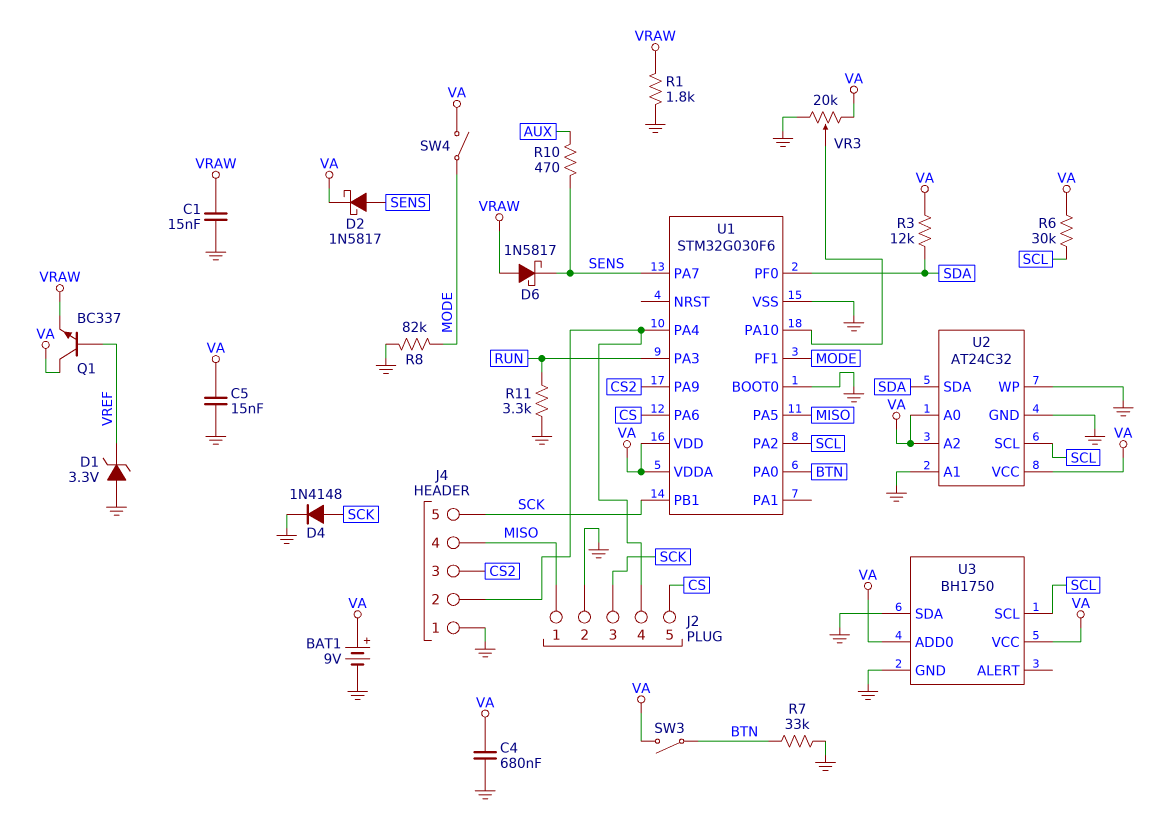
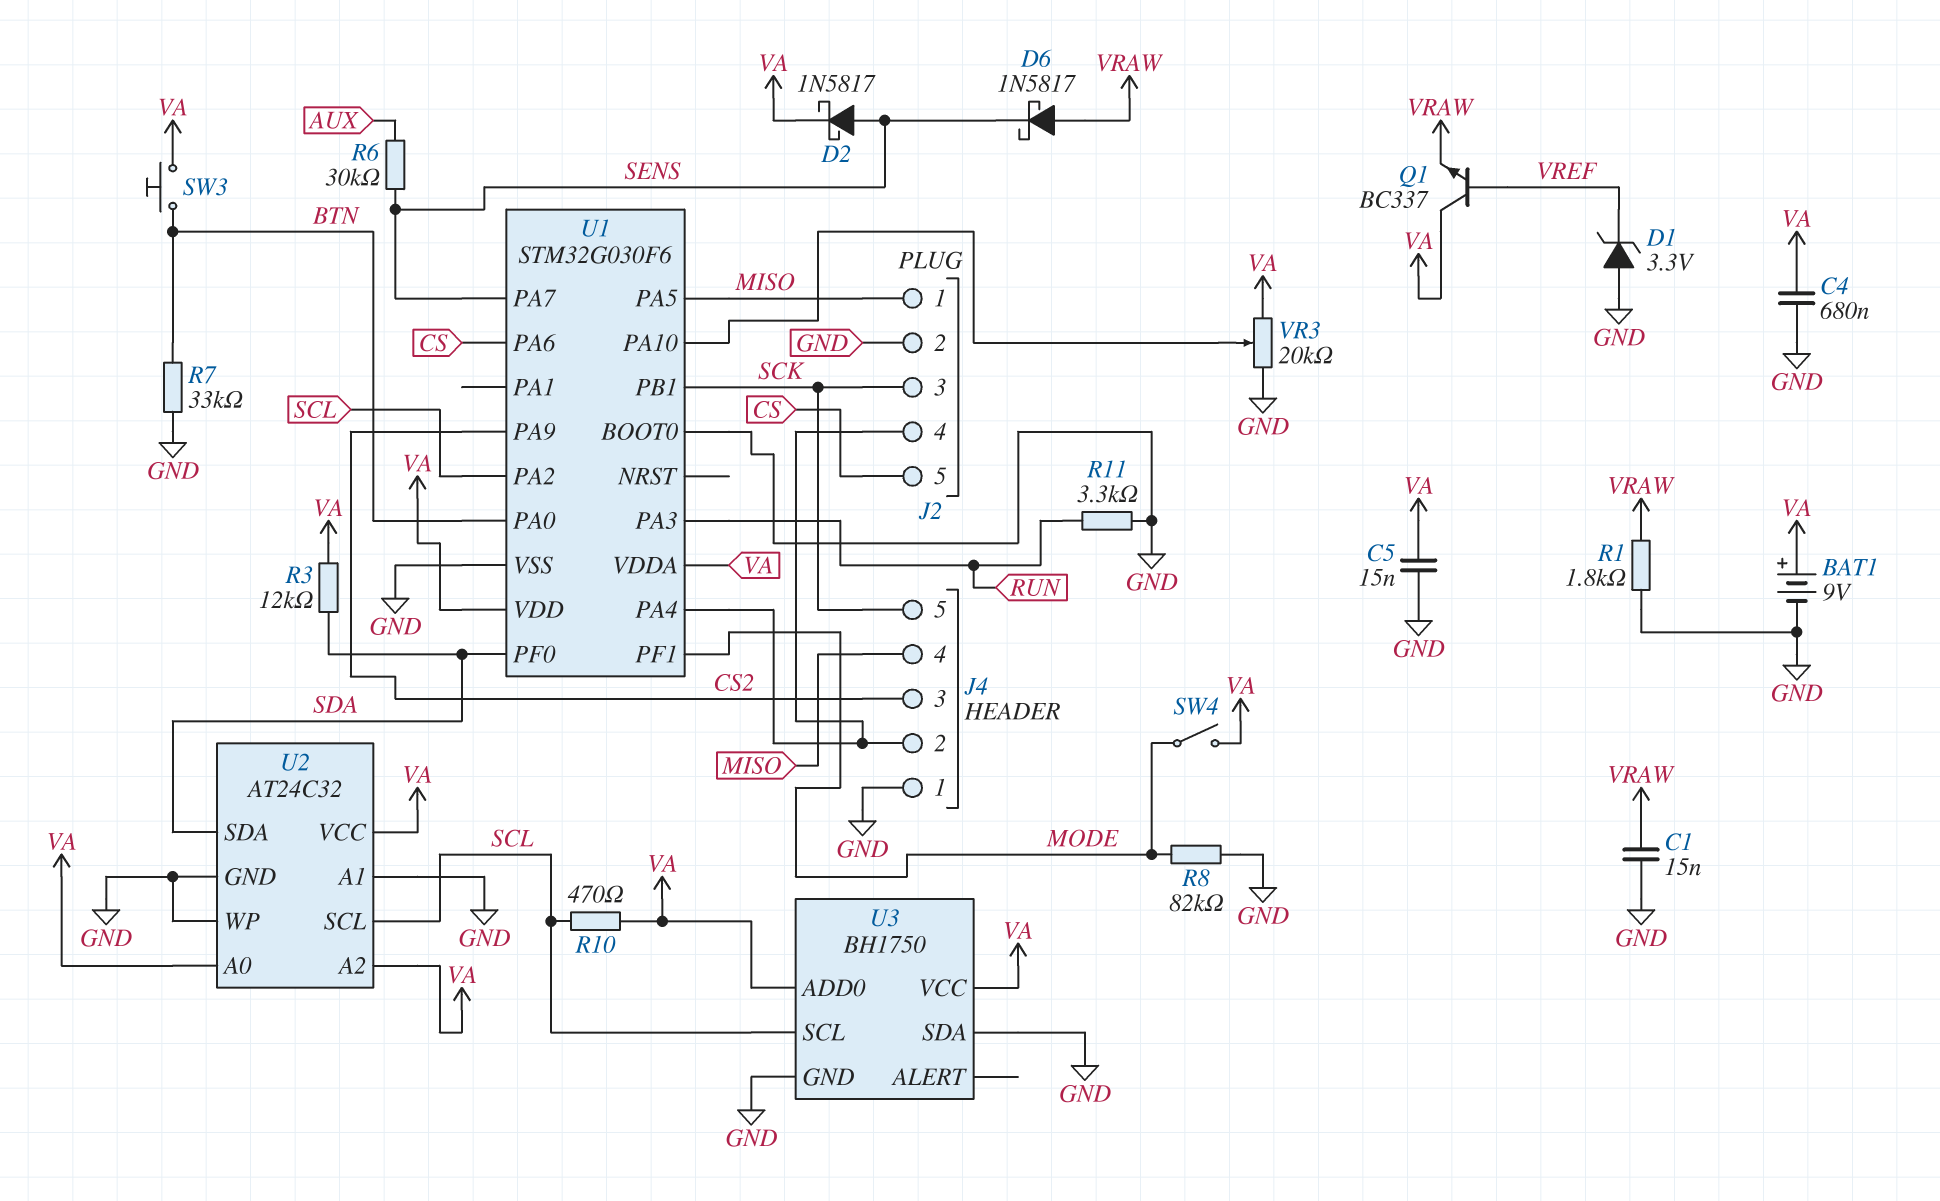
D4: diode 1N4148 (A SCK, K GND) -> none
R6: 30k (SCL, VA) -> 30k (AUX, SENS)
R10: 470 (AUX, SENS) -> 470 (SCL, VA)
SW3: switch (BTN, VA) -> button (BTN, VA)

